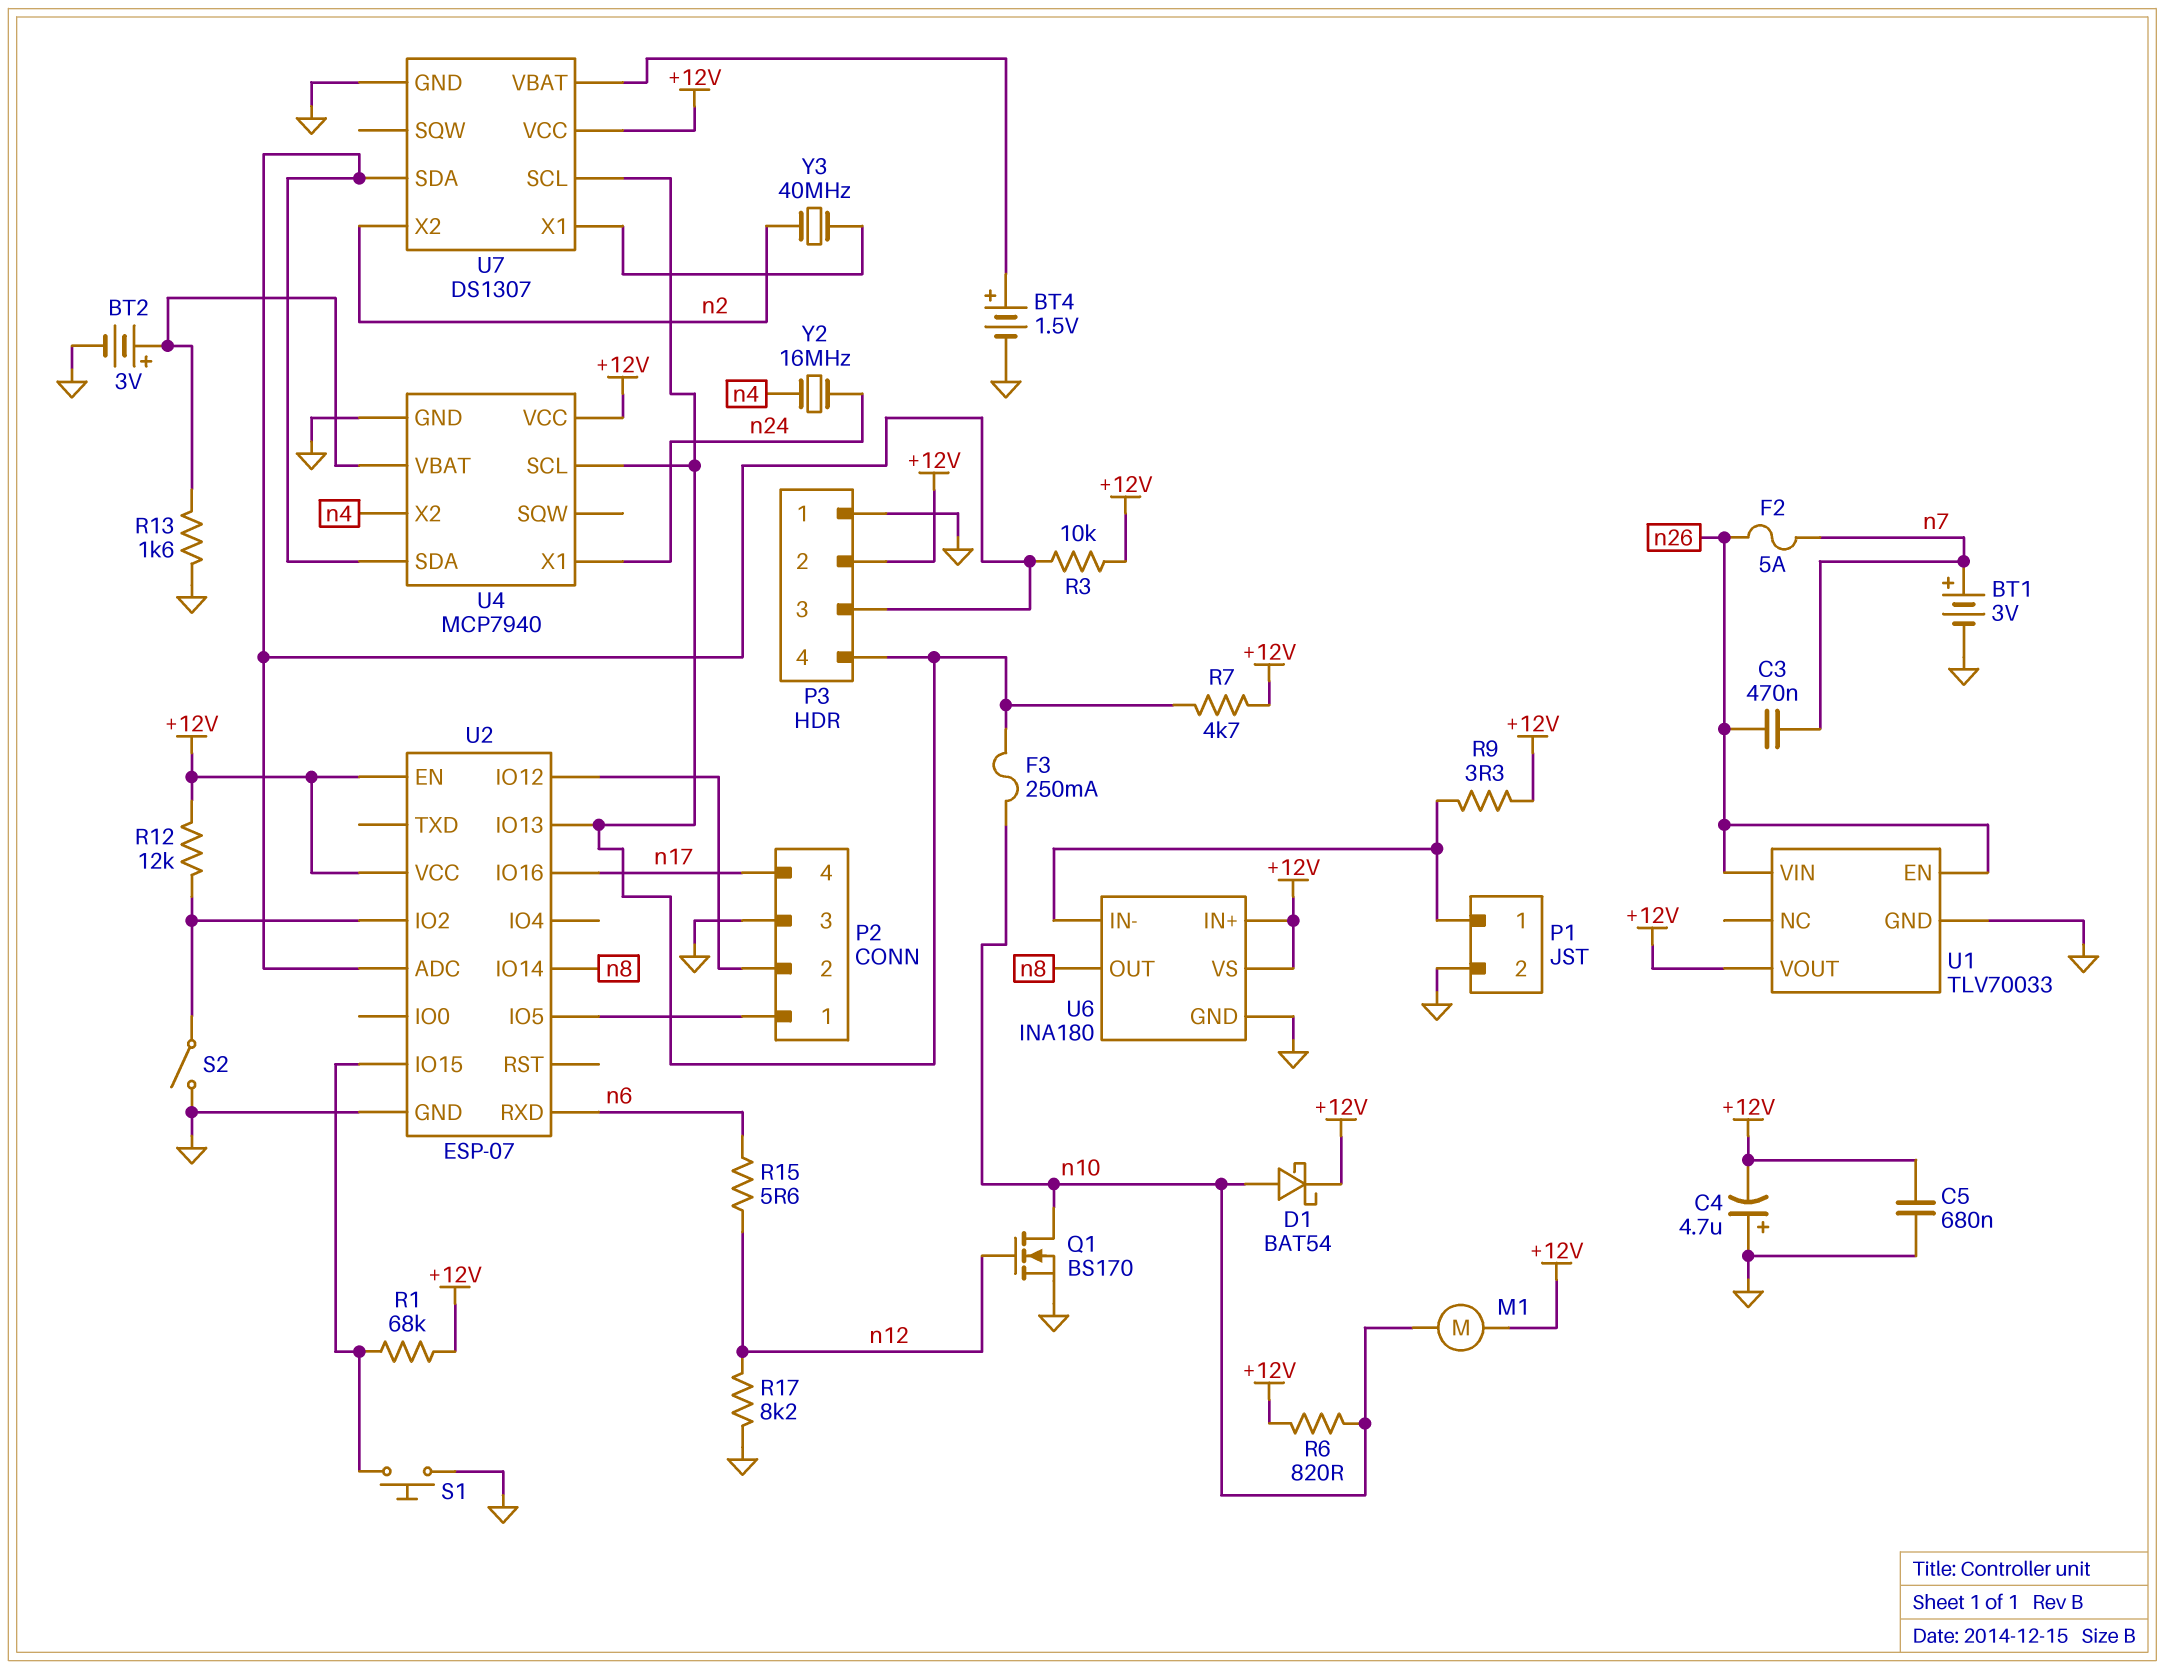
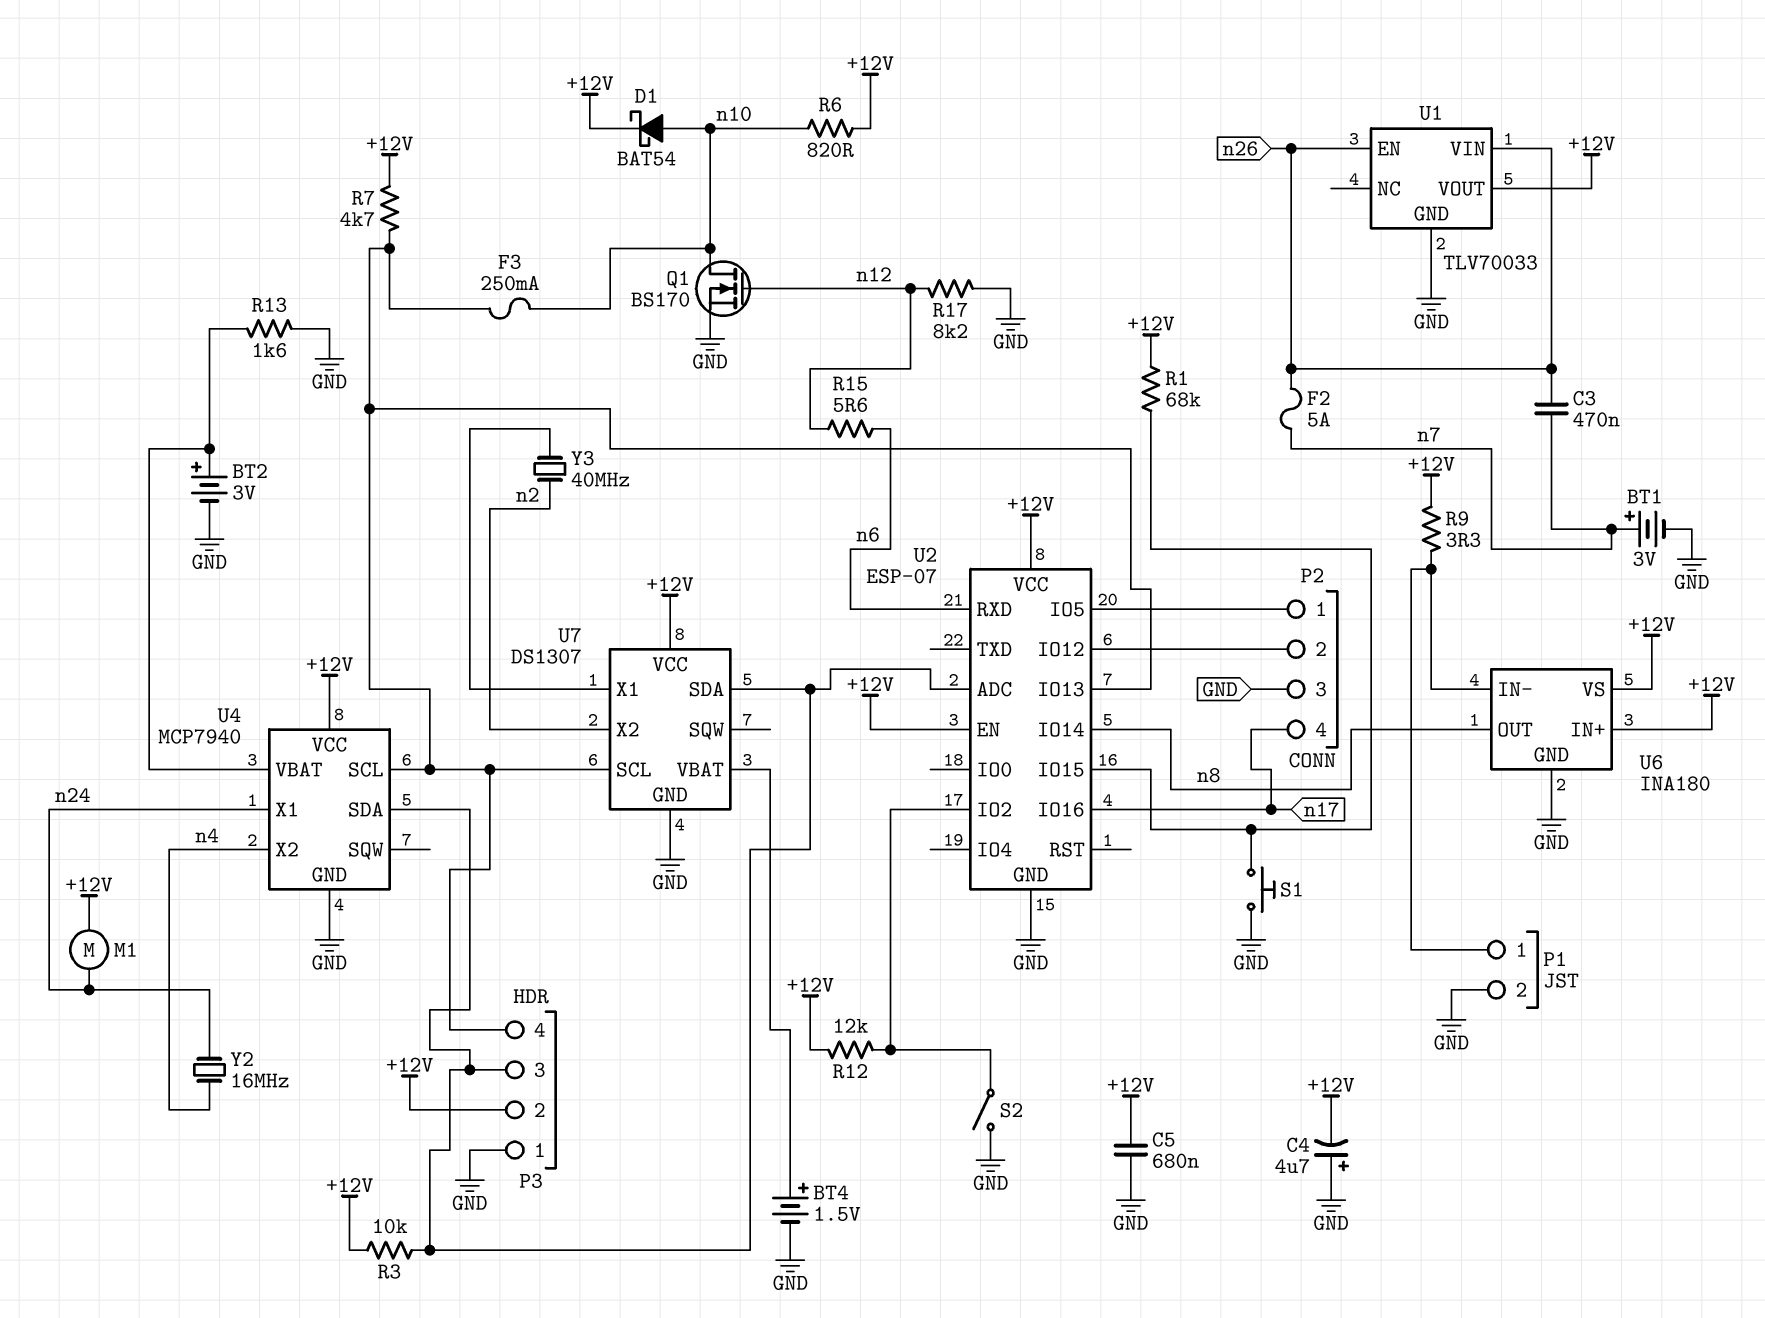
M1: motor (+12V, n10) -> motor (+12V, n24)

